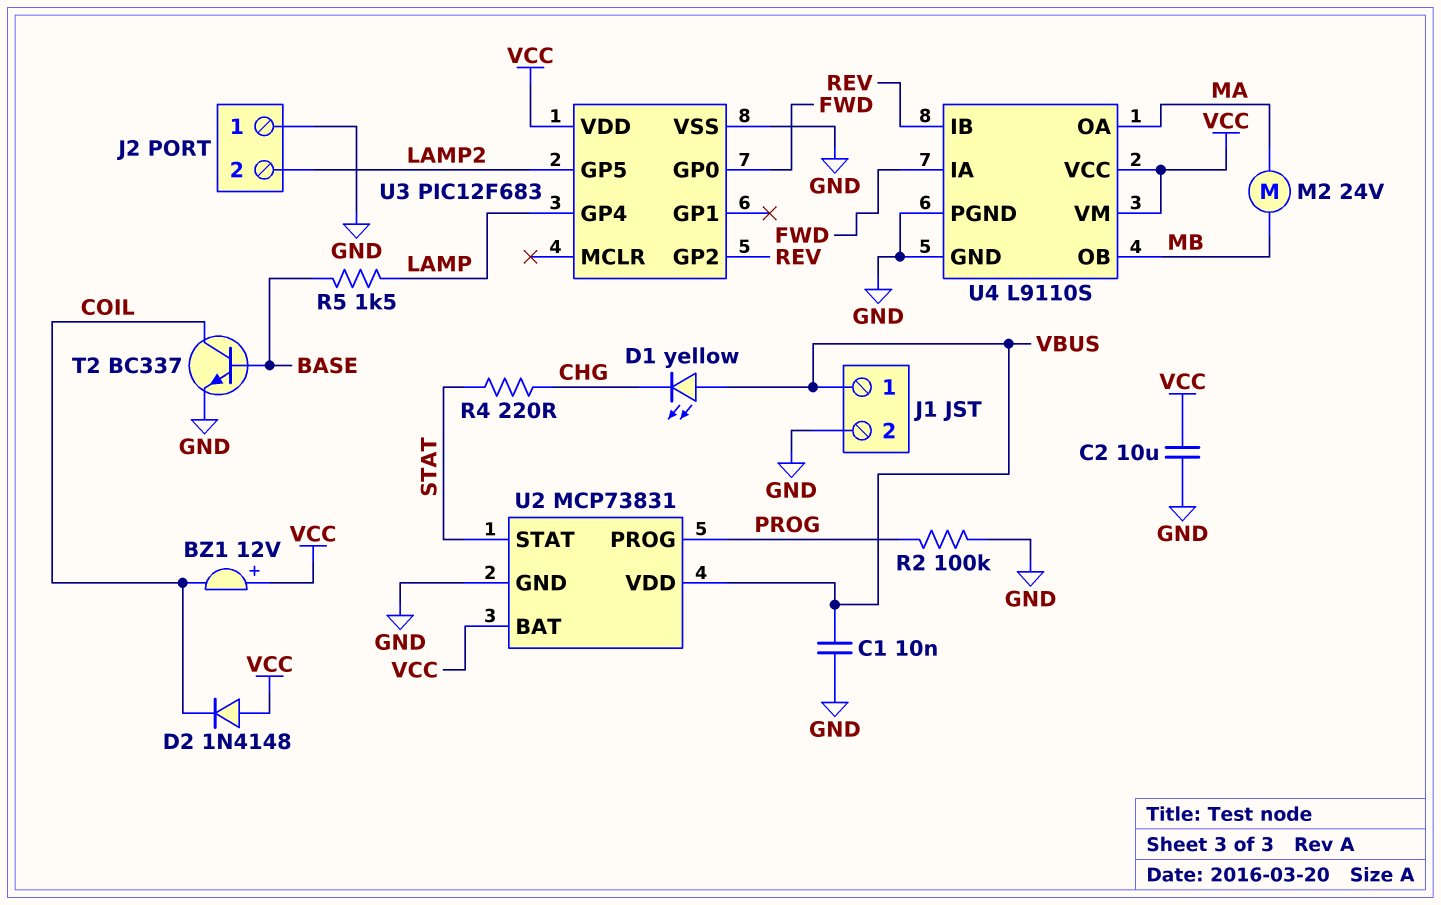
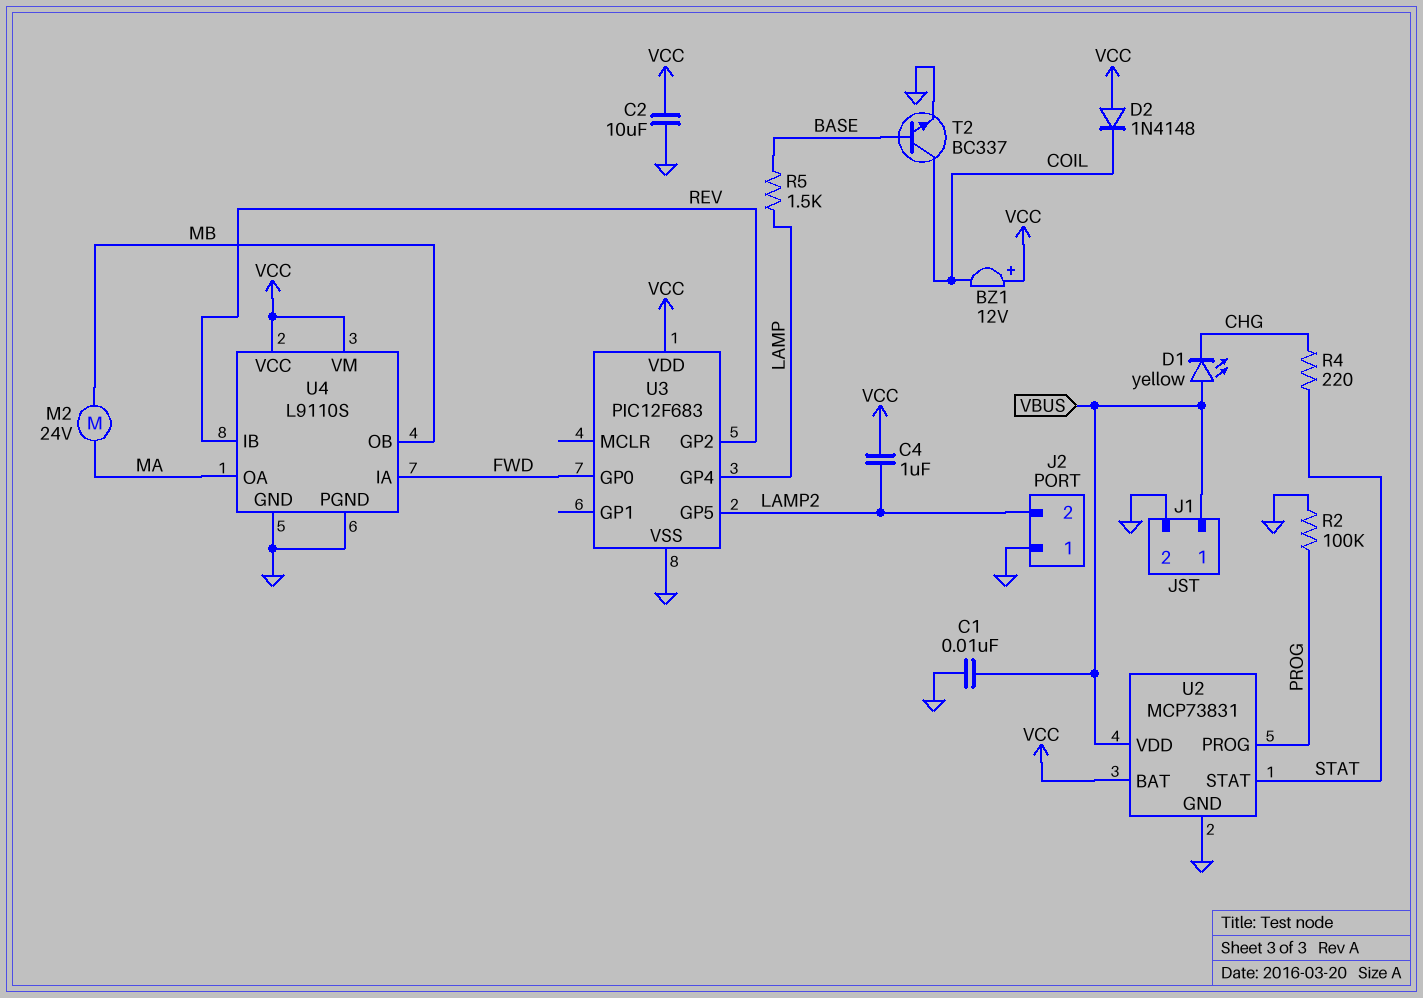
C4: none -> 1uF (LAMP2, VCC)

